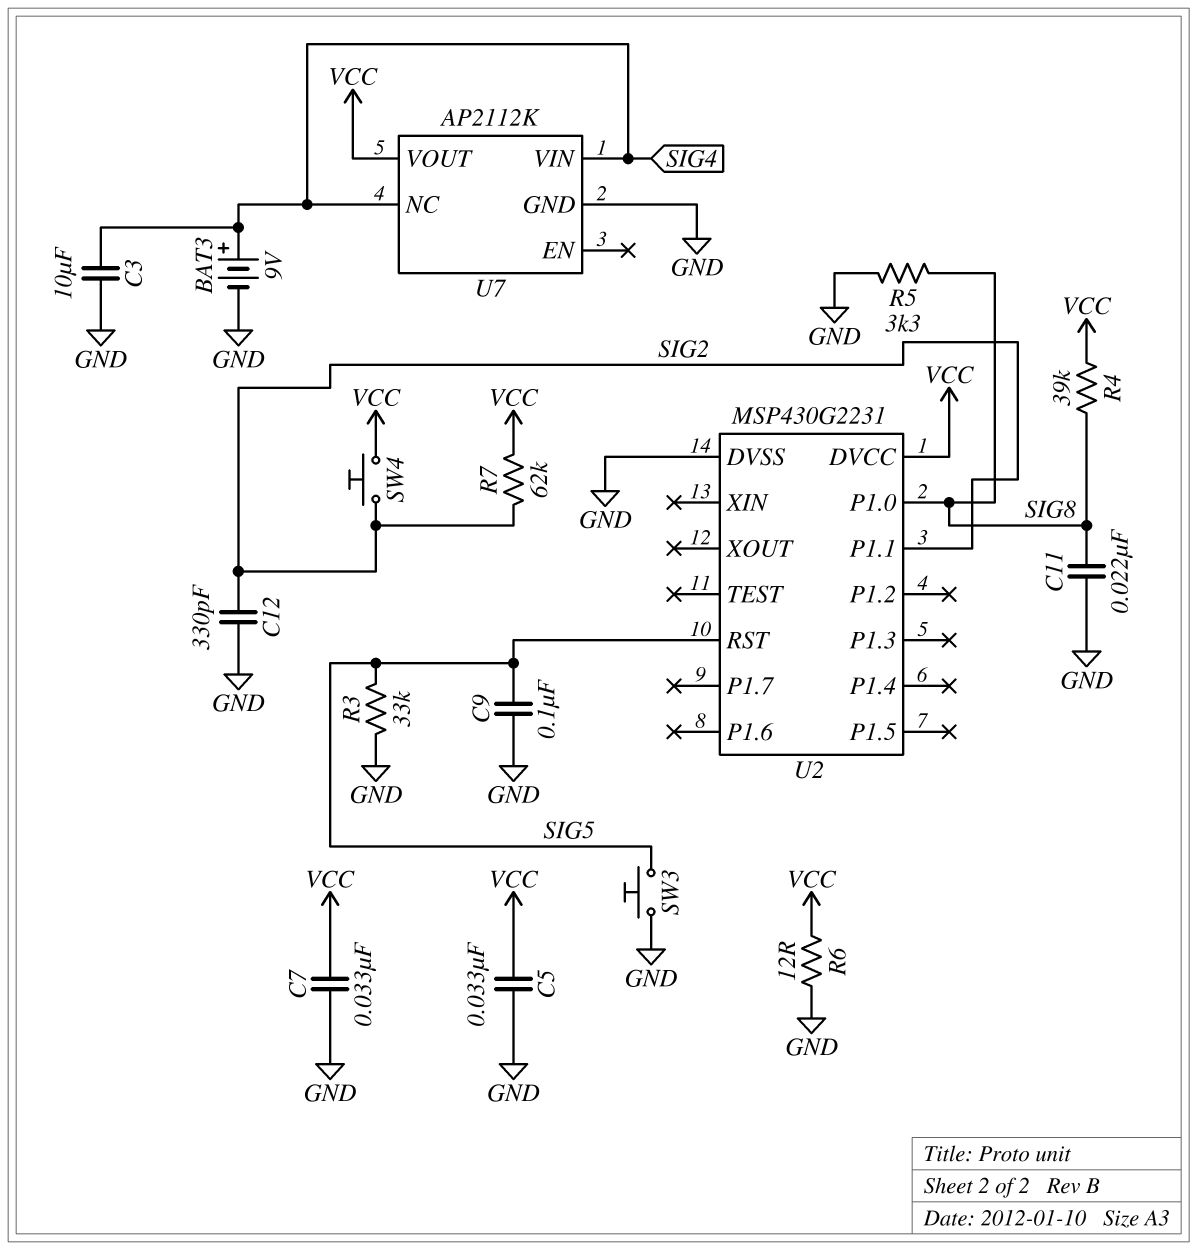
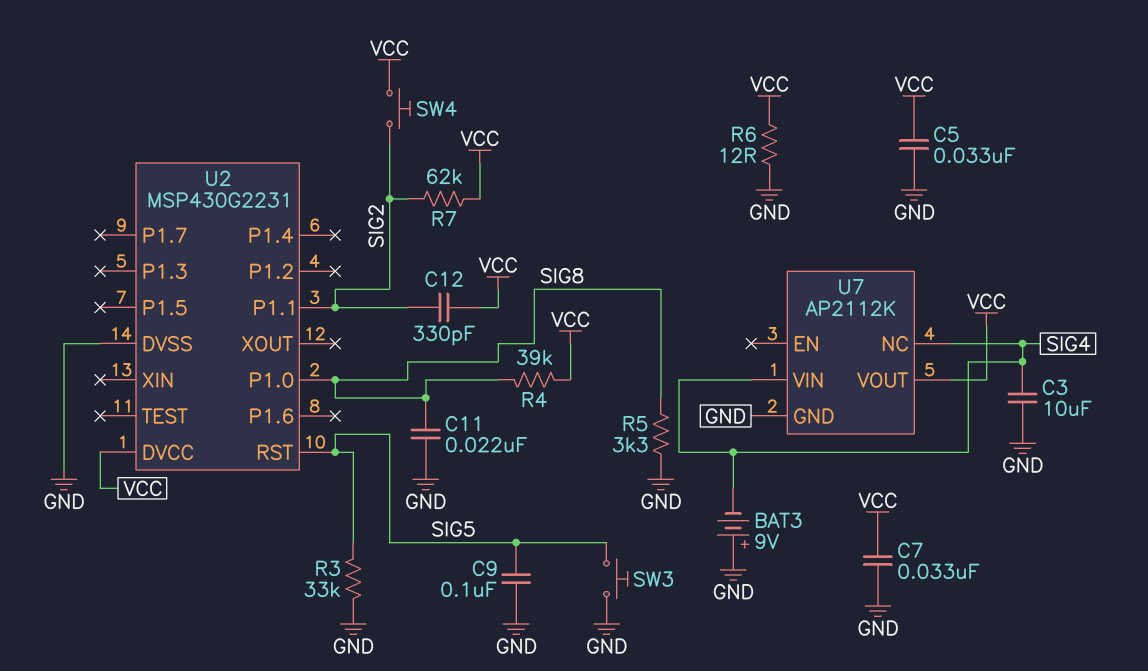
BAT3: 9V (plus SIG4, minus GND) -> 9V (plus GND, minus SIG4)
C12: 330pF (GND, SIG2) -> 330pF (SIG2, VCC)

